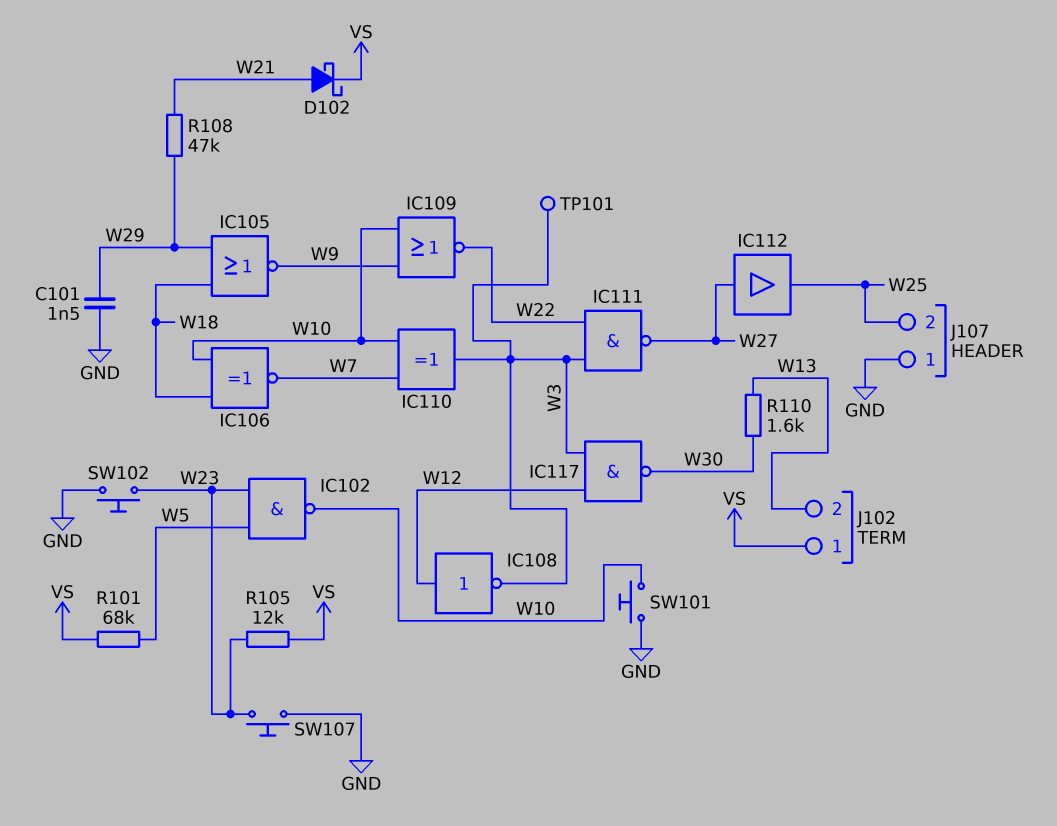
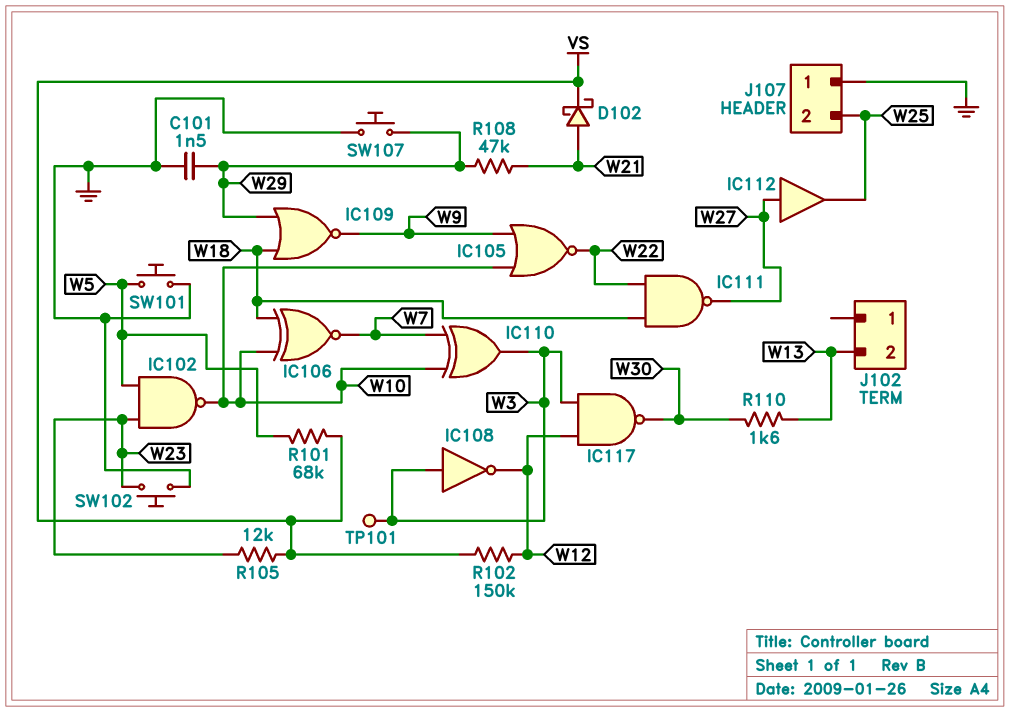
IC105: NOR (in W18, in W29, out W9) -> NOR (in W9, in W10, out W22)
IC108: NOT (in W12, out W3) -> NOT (in W3, out W12)
IC109: NOR (in W9, in W10, out W22) -> NOR (in W18, in W29, out W9)
IC111: NAND (in W3, in W22, out W27) -> NAND (in W18, in W22, out W27)
J102 pin 1: VS -> none
R102: none -> 150k (VS, W12)
SW101: button (GND, W10) -> button (GND, W5)
SW107: button (GND, W23) -> button (GND, W29)

